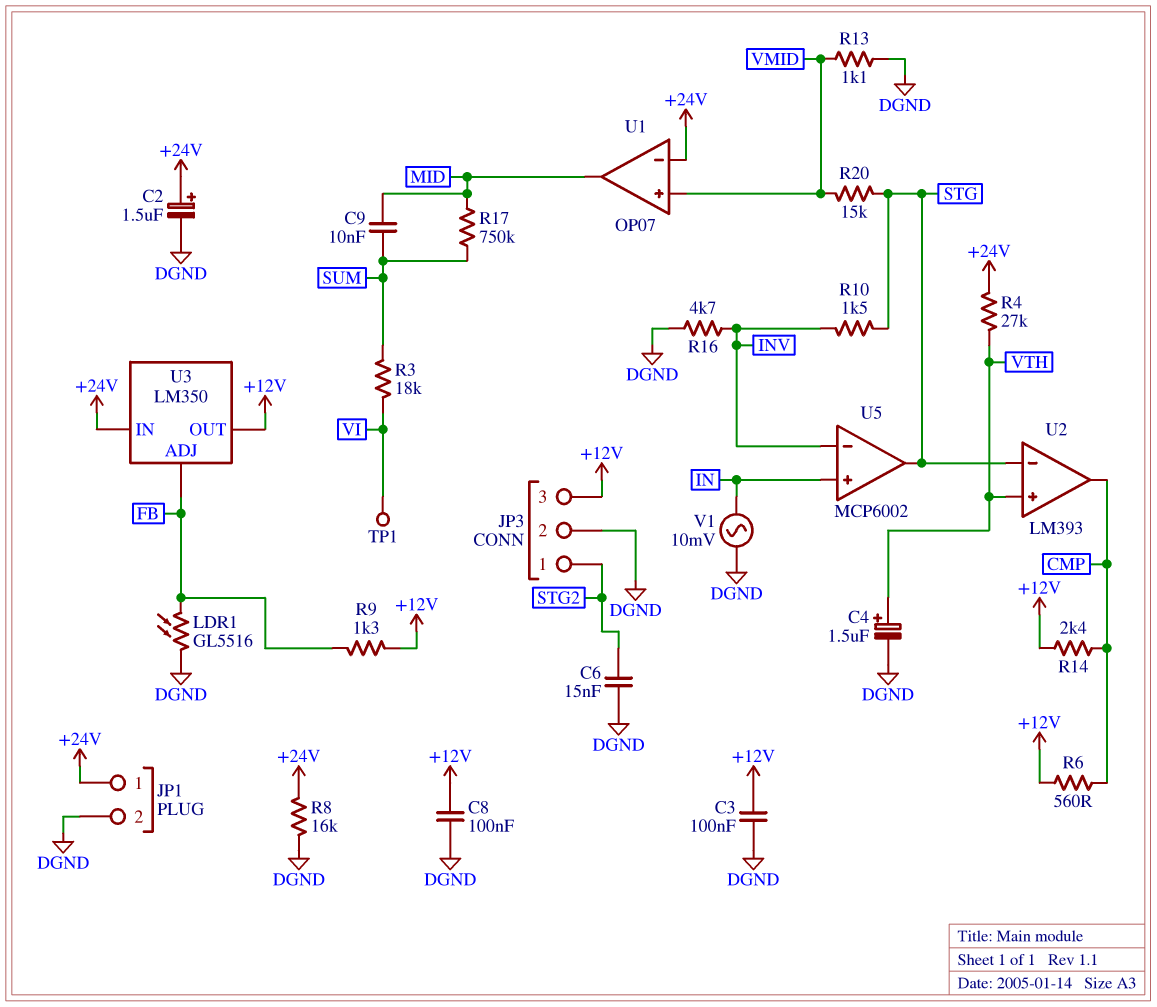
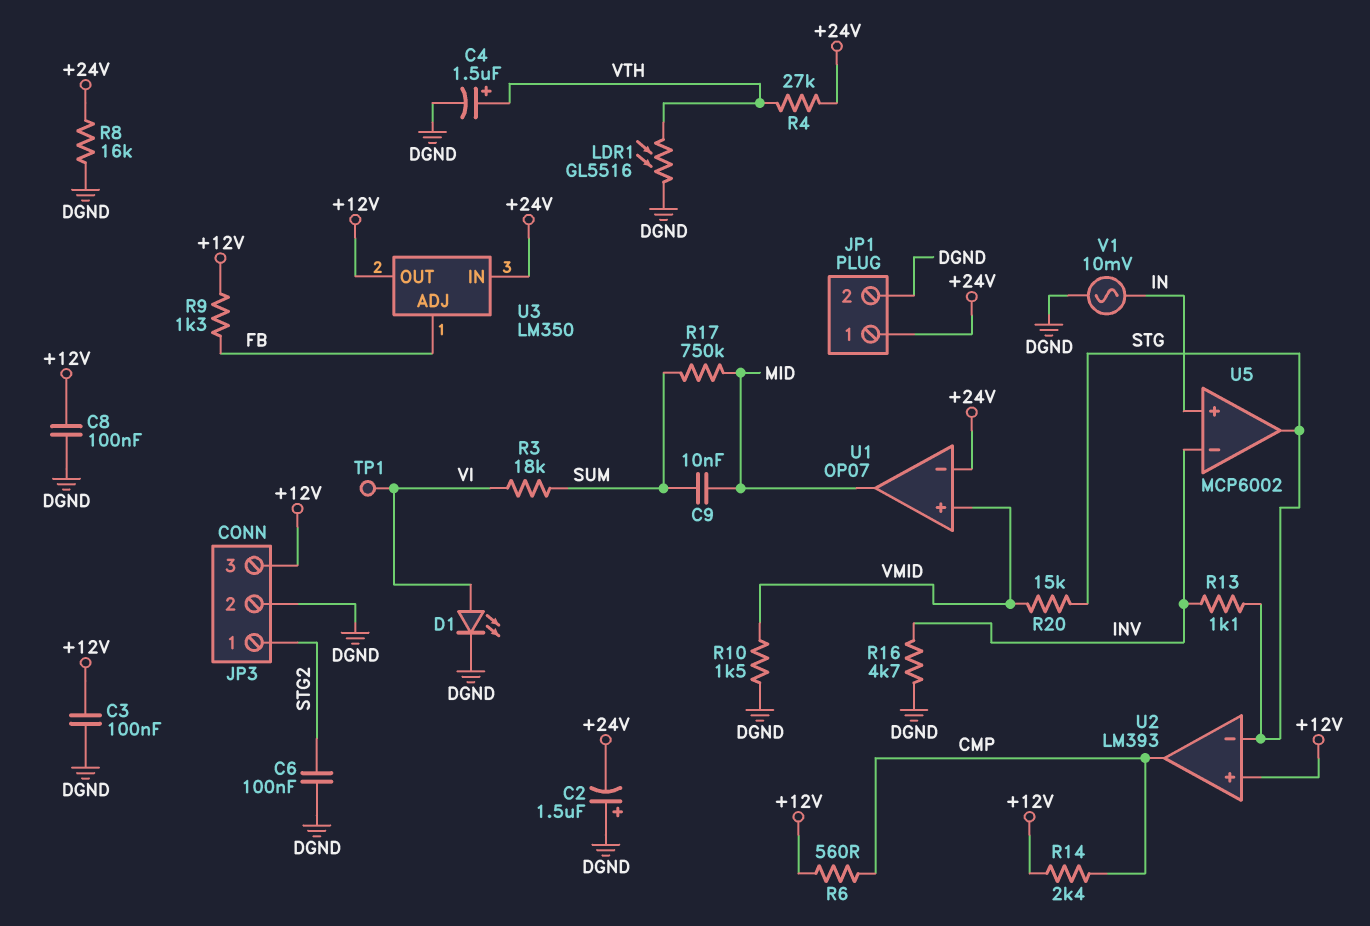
C2: 1.5uF (plus +24V, minus DGND) -> 1.5uF (plus DGND, minus +24V)
C6: 15nF (DGND, STG2) -> 100nF (DGND, STG2)
D1: none -> LED (A VI, K DGND)
LDR1: GL5516 (DGND, FB) -> GL5516 (DGND, VTH)
R10: 1.5k (INV, STG) -> 1.5k (DGND, VMID)
R13: 1.1k (DGND, VMID) -> 1.1k (INV, STG)
U2 pin in+: VTH -> +12V

